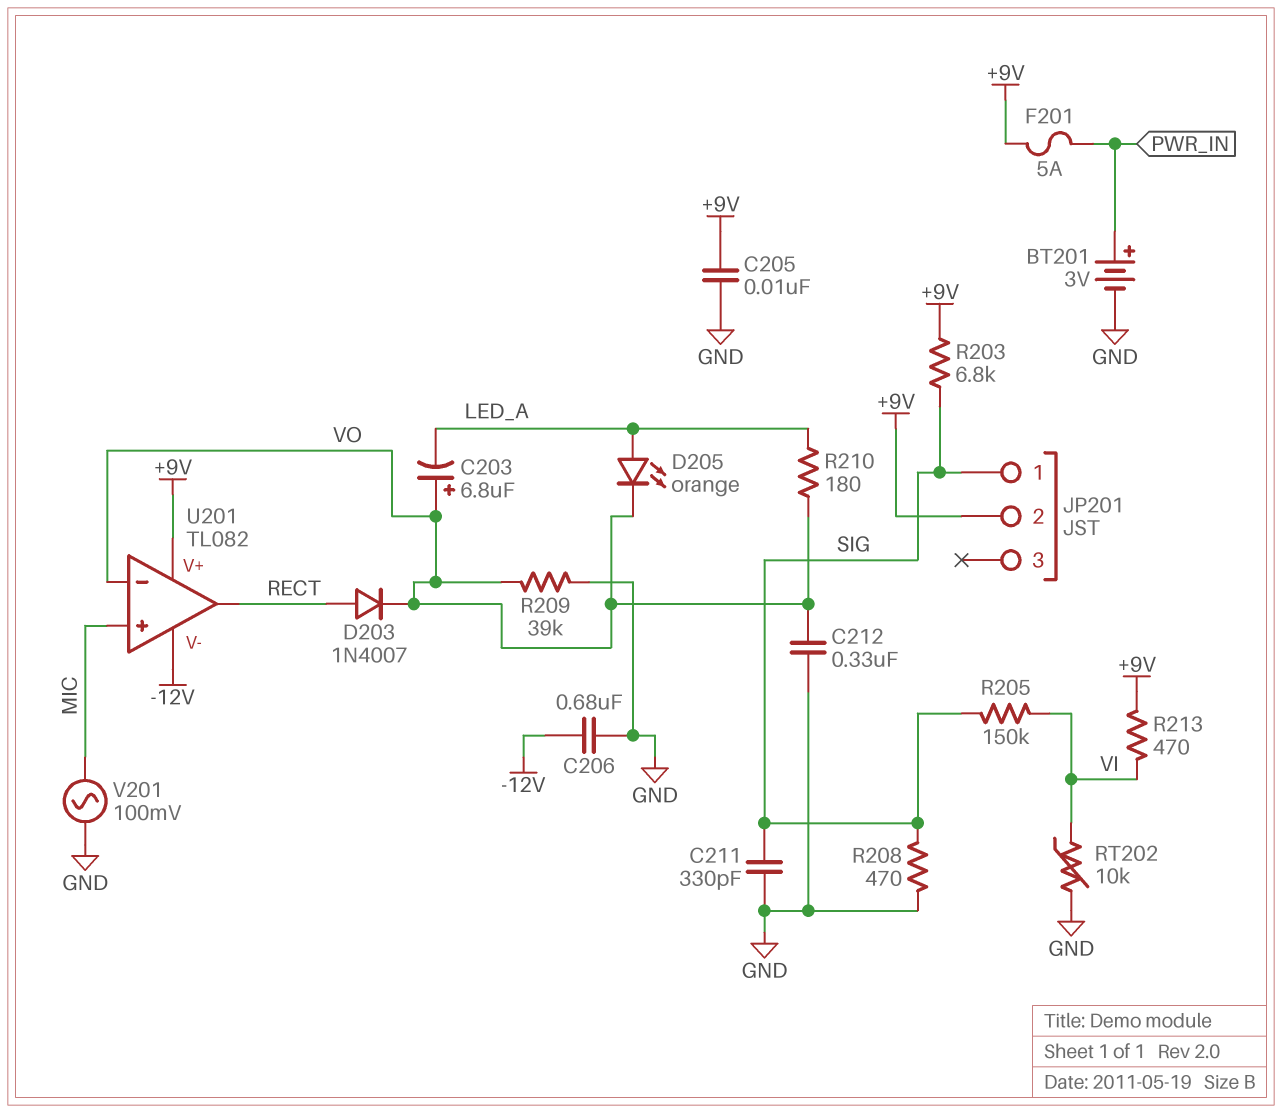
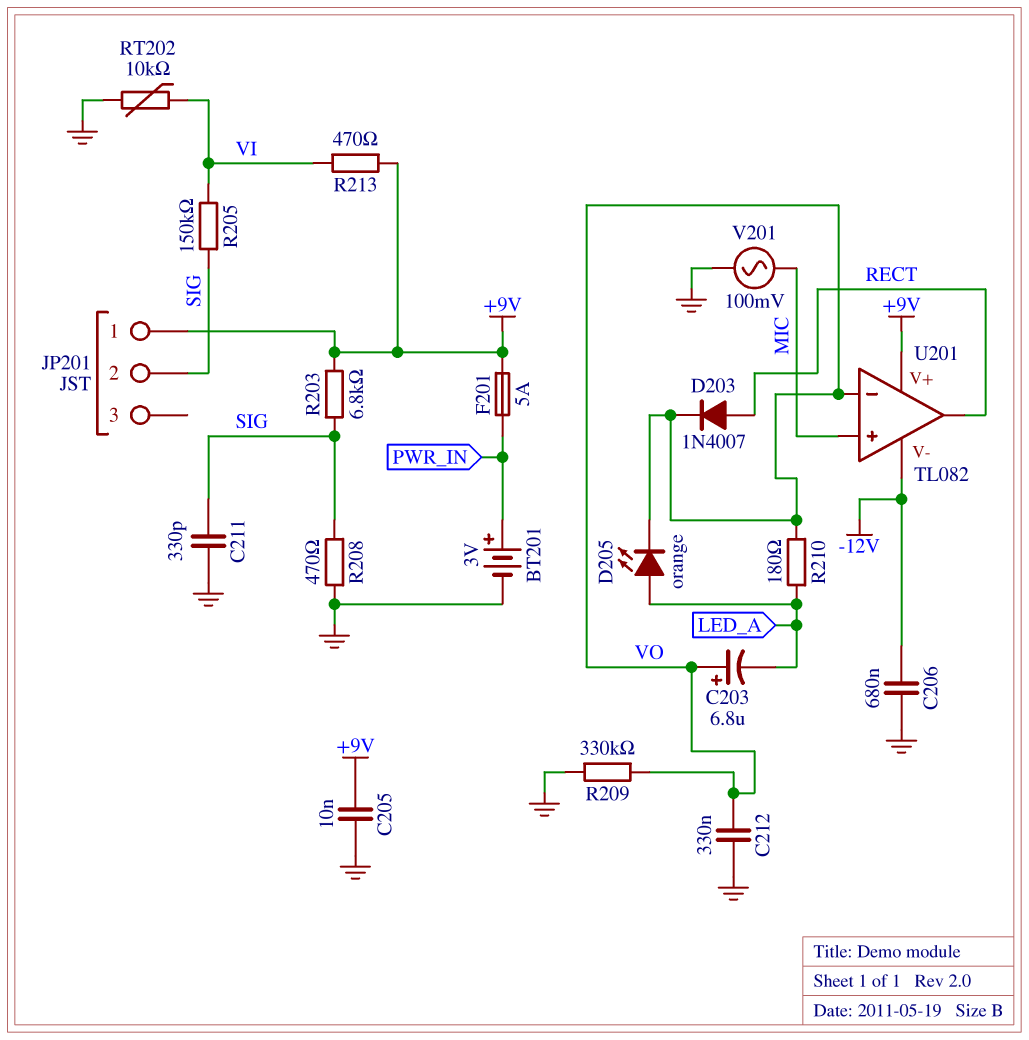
JP201 pin 1: SIG -> +9V
JP201 pin 2: +9V -> SIG
R209: 39k (GND, VO) -> 330k (GND, VO)

